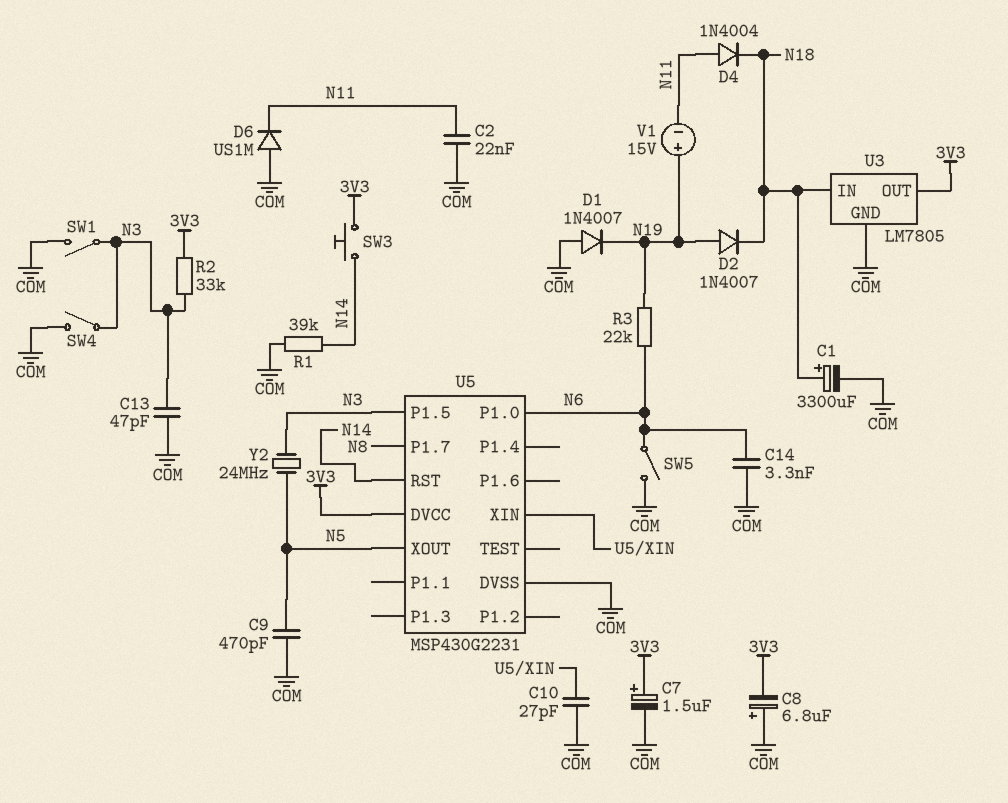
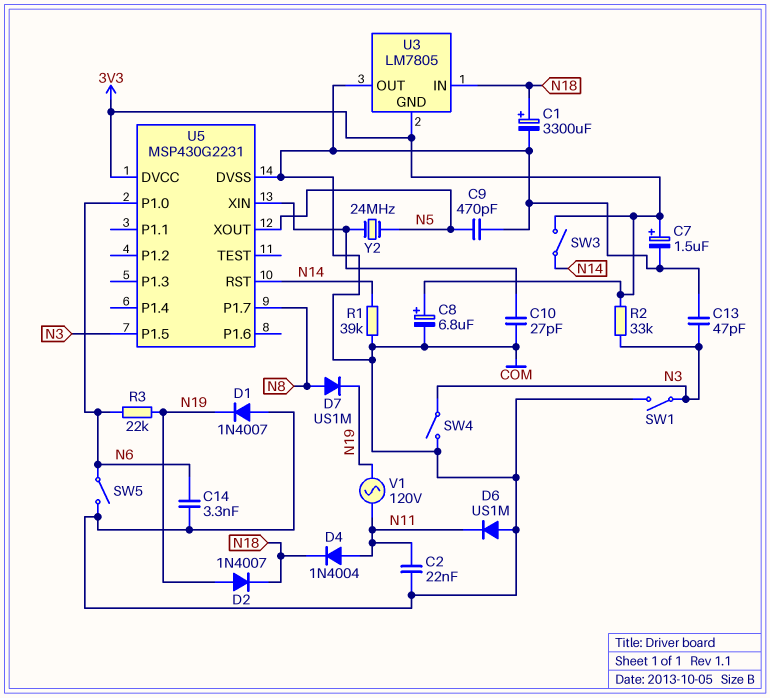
C8: 6.8uF (plus COM, minus 3V3) -> 6.8uF (plus 3V3, minus COM)
D7: none -> diode US1M (A N8, K N19)
SW3: button (3V3, N14) -> switch (3V3, N14)
U3 pin GND: COM -> 3V3
U3 pin OUT: 3V3 -> COM
V1: 15V (plus N19, minus N11) -> AC 120V (N11, N19)
Y2: 24MHz (N3, N5) -> 24MHz (N5, U5/XIN)

